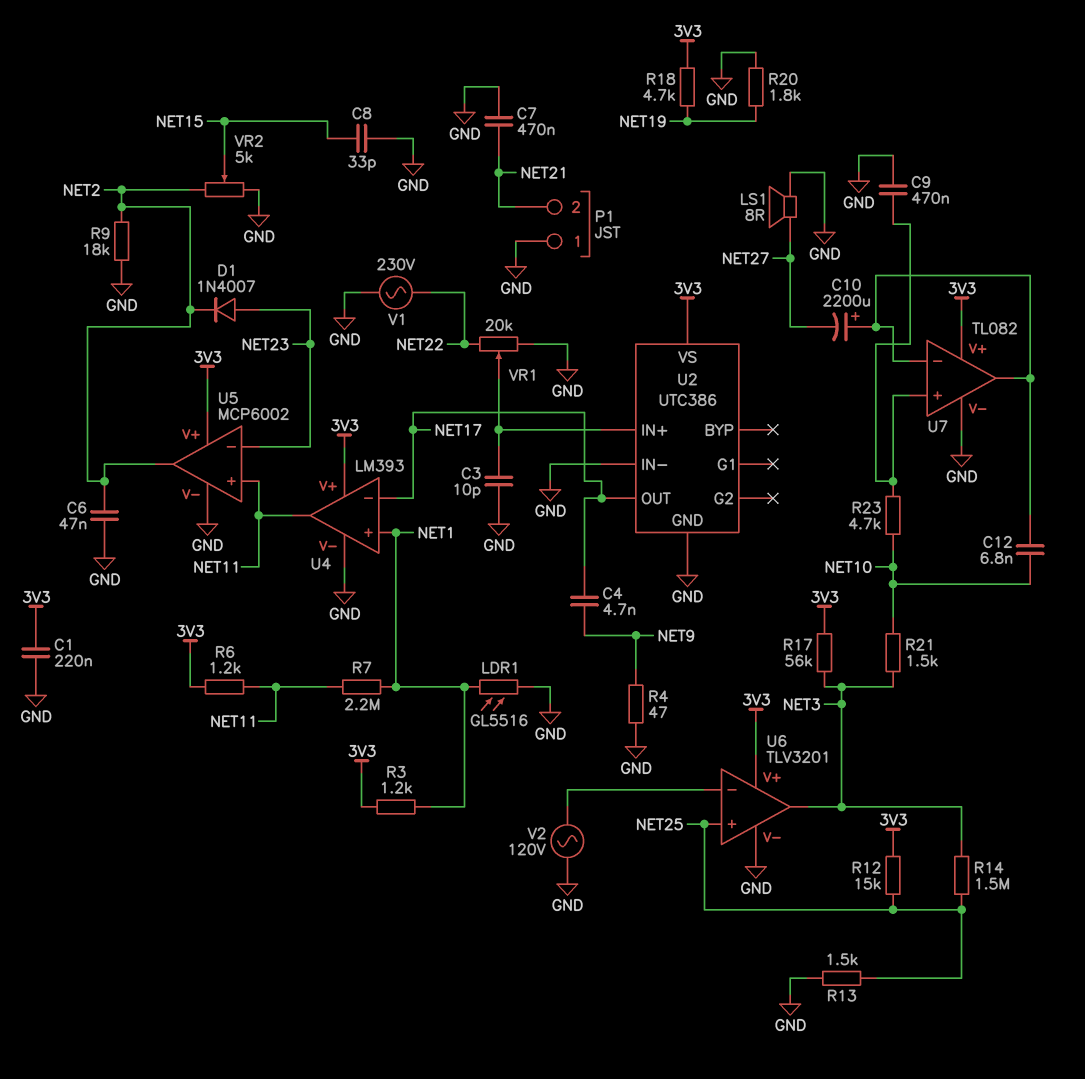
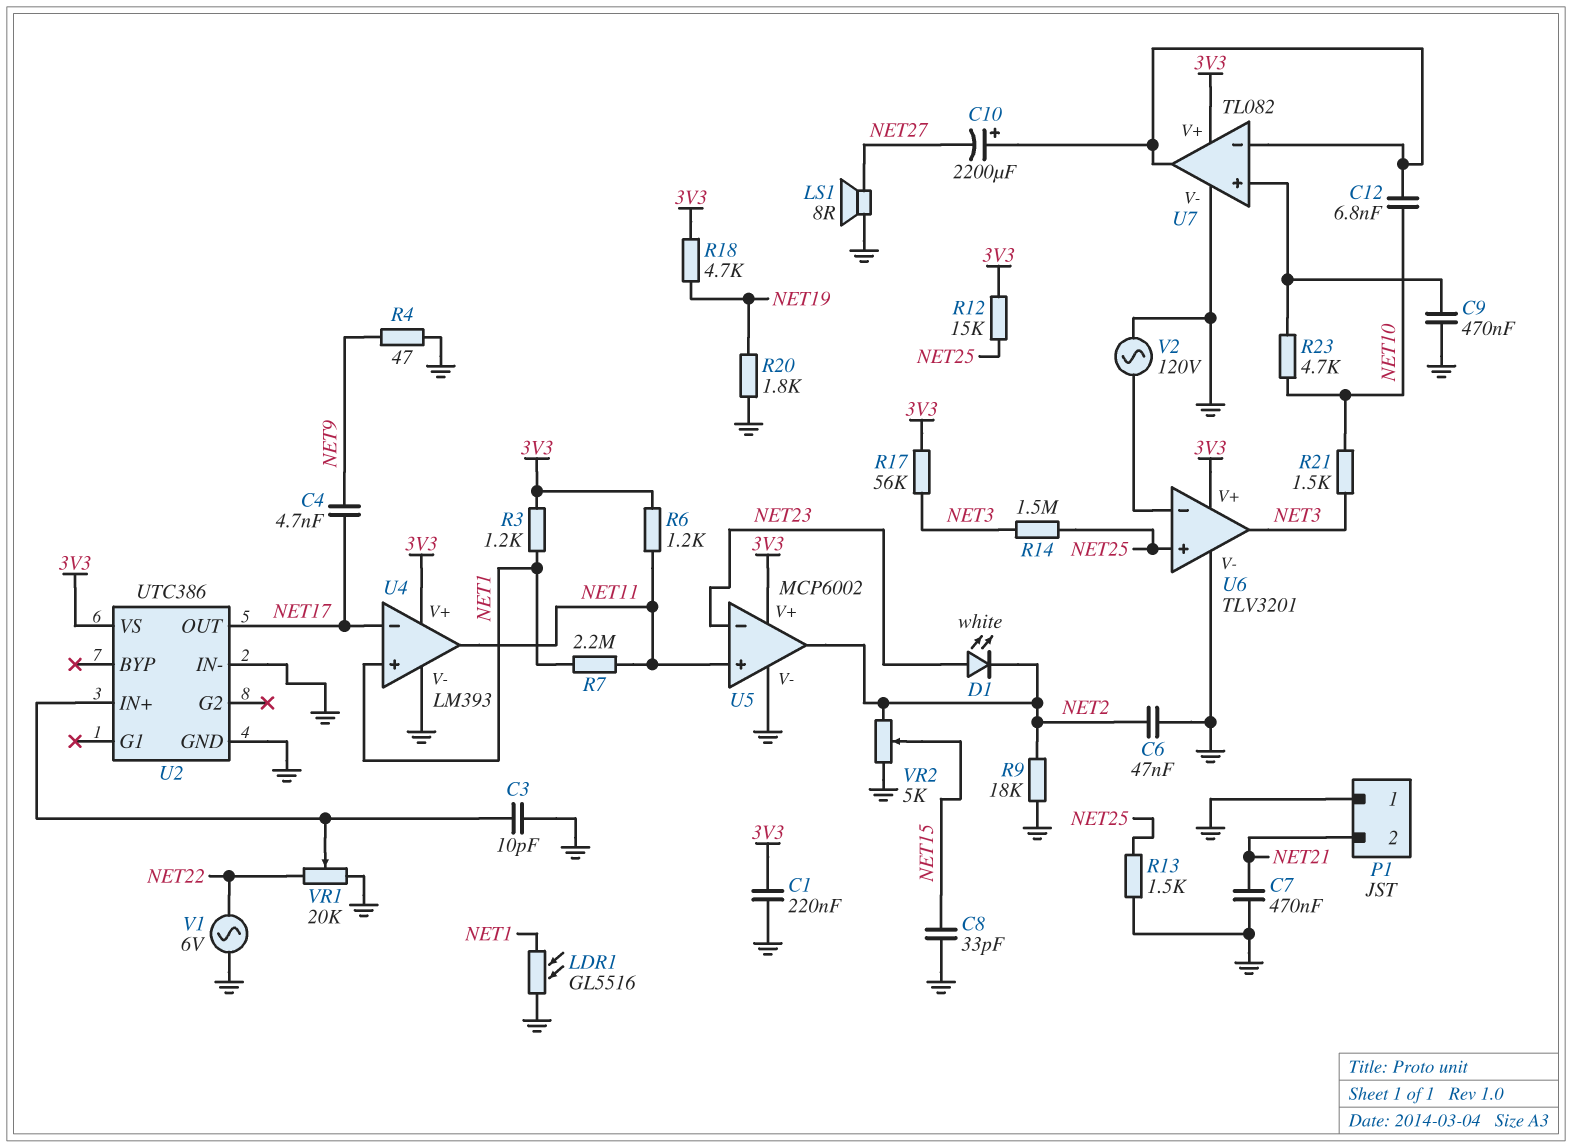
D1: diode 1N4007 (A NET23, K NET2) -> LED white (A NET23, K NET2)
V1: AC 230V (GND, NET22) -> AC 6V (GND, NET22)

